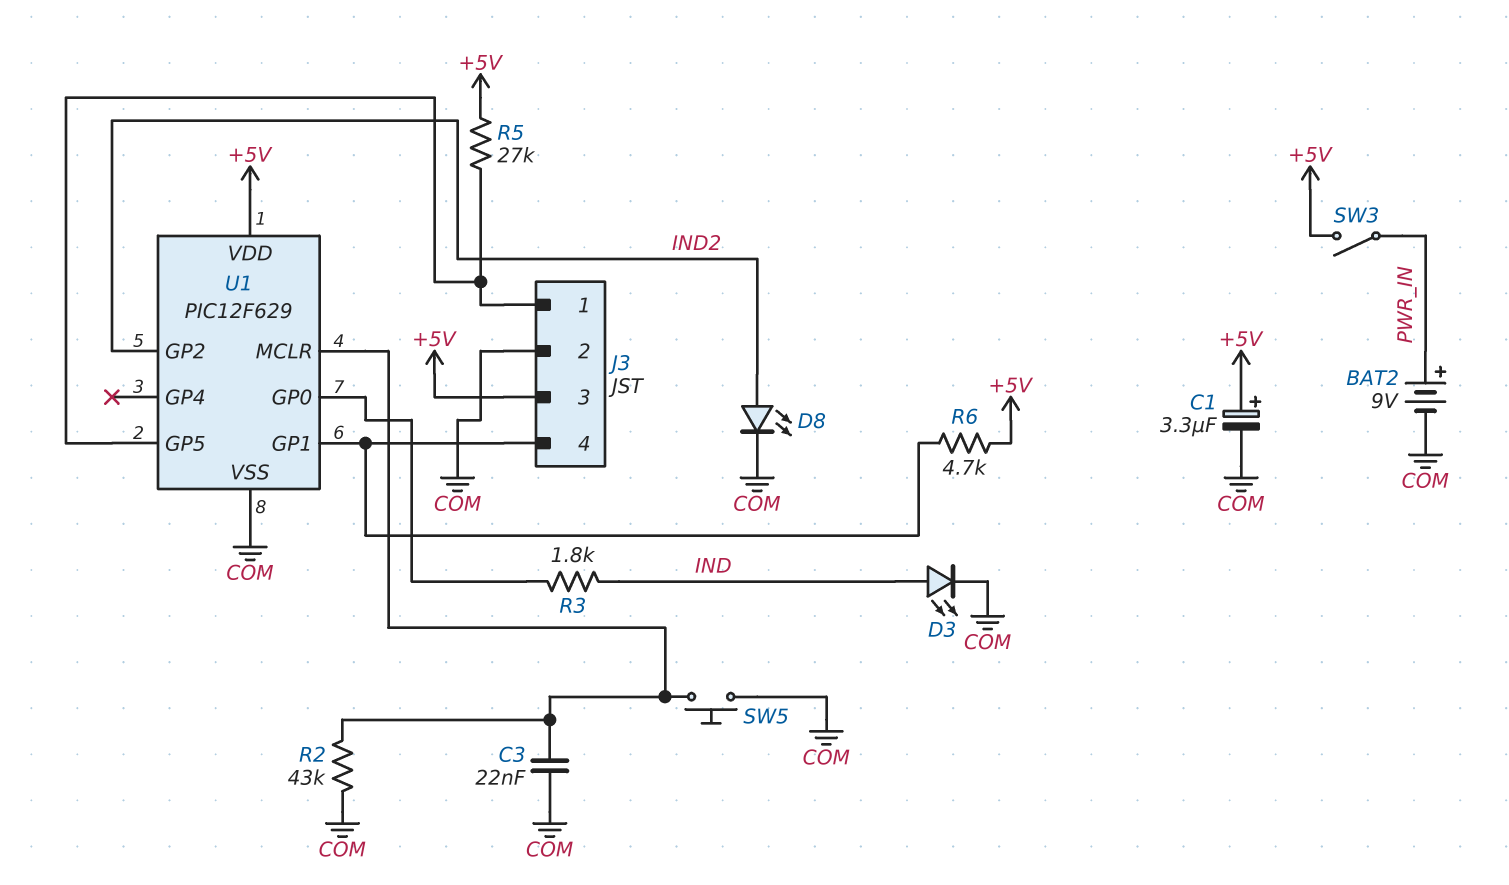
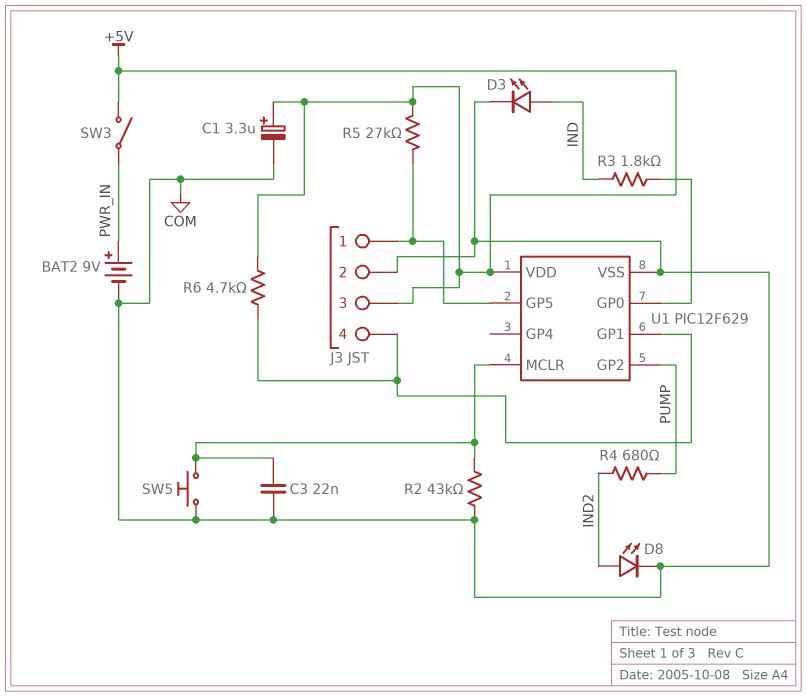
R4: none -> 680 (IND2, PUMP)
U1 pin GP2: IND2 -> PUMP

